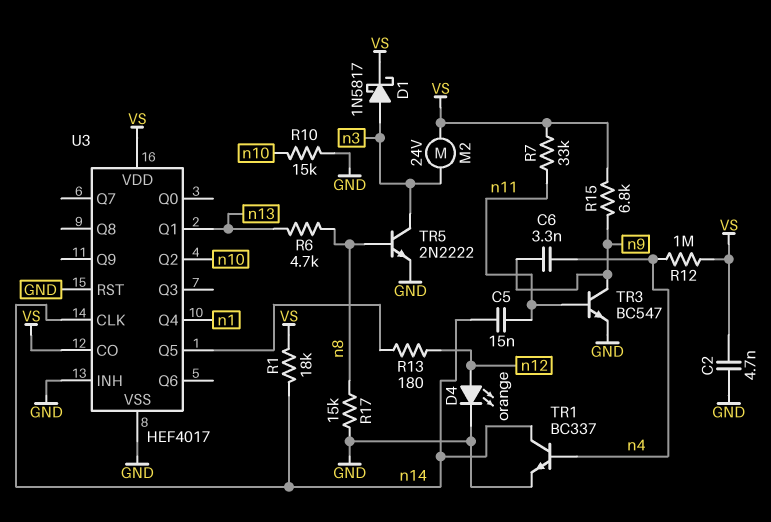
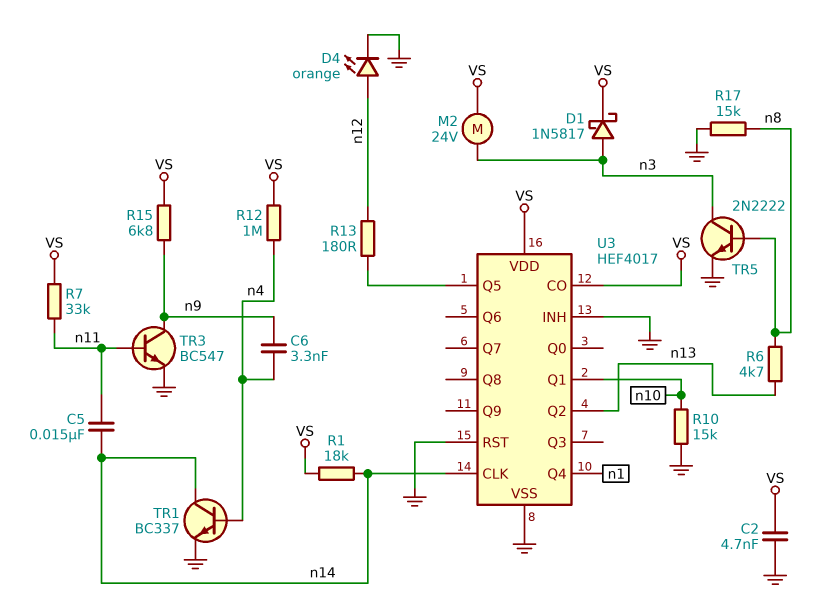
U3 pin Q1: n13 -> n10
U3 pin Q2: n10 -> n13

